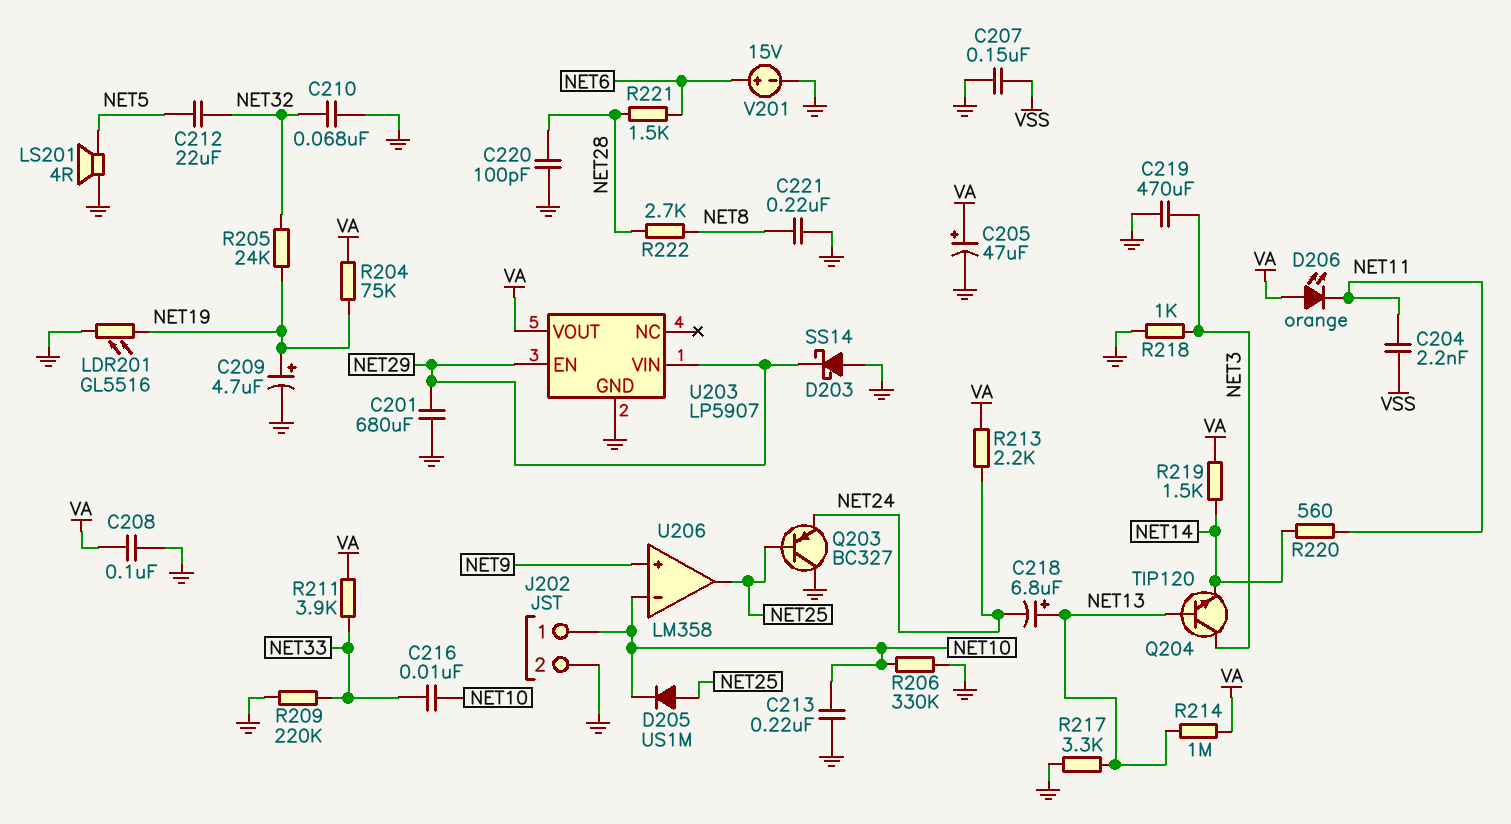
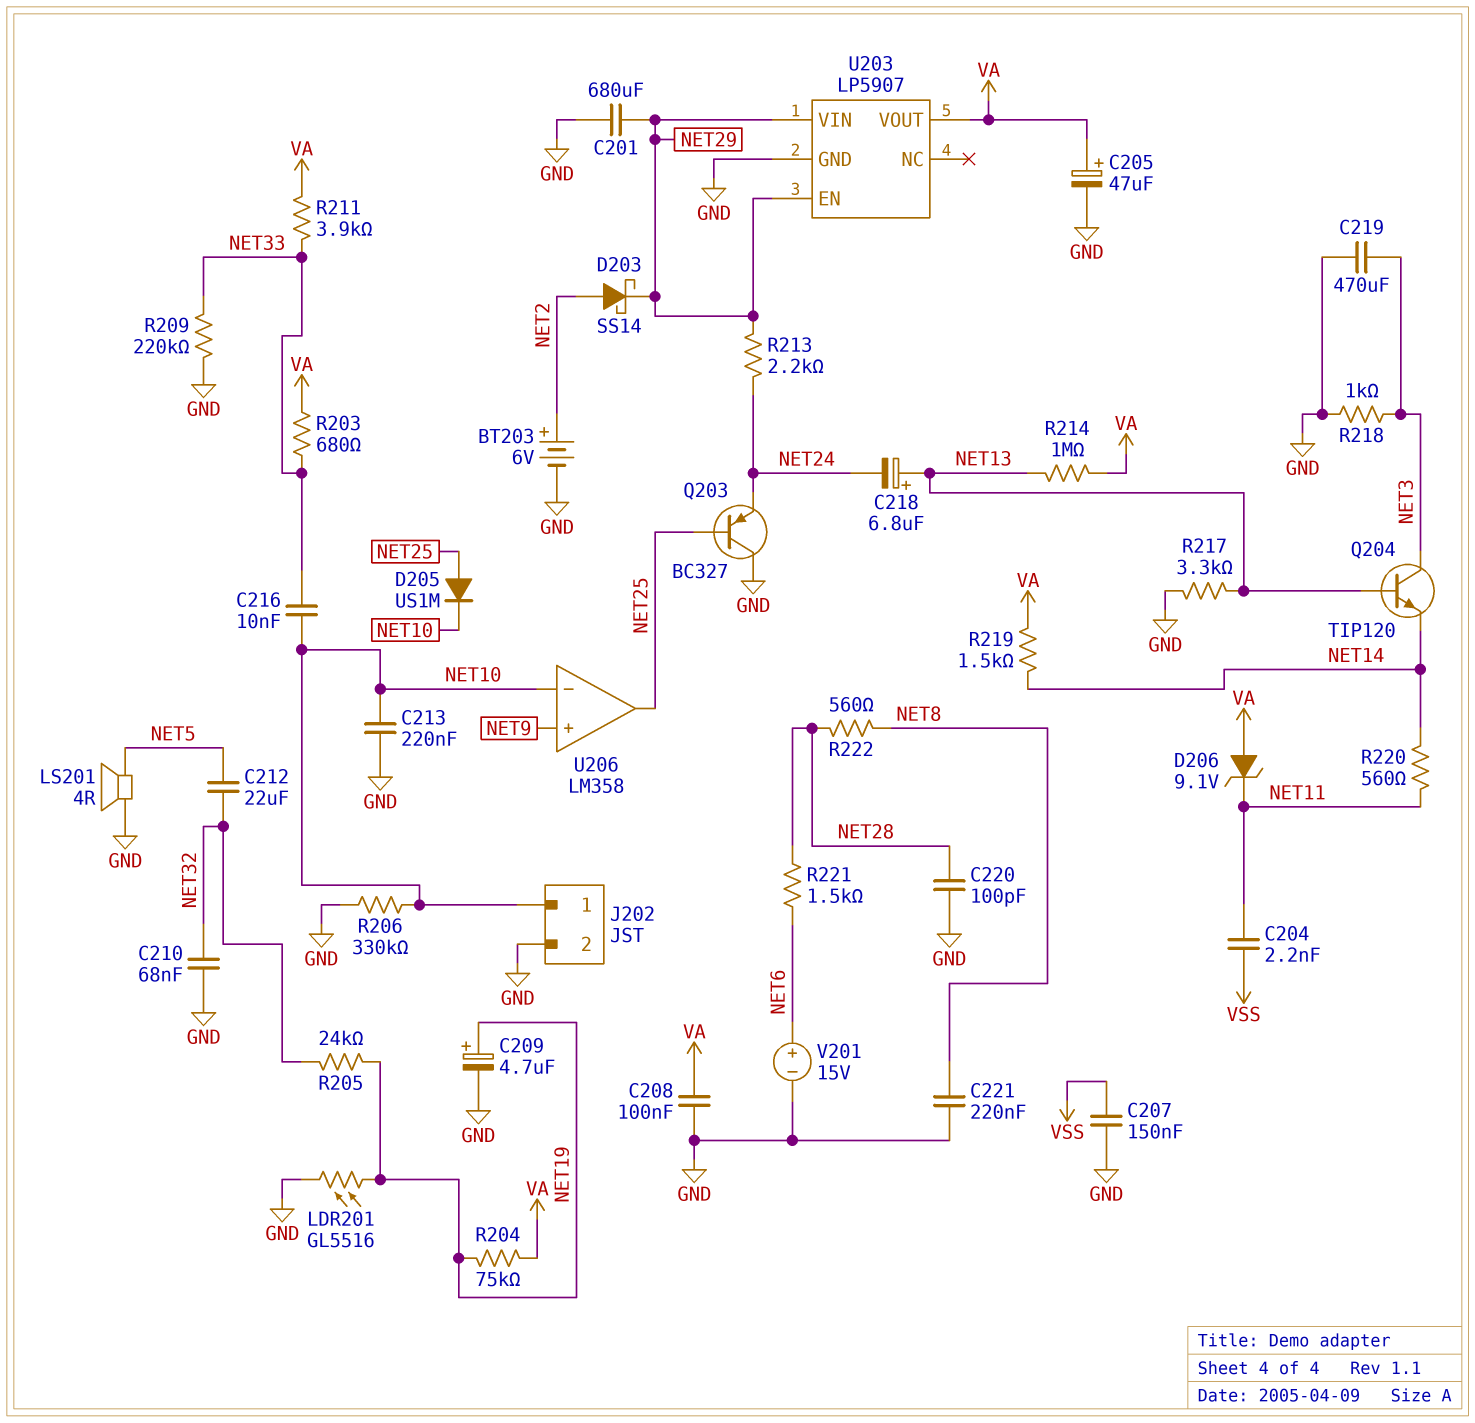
BT203: none -> 6V (plus NET2, minus GND)
D203: schottky SS14 (A GND, K NET29) -> schottky SS14 (A NET2, K NET29)
D206: LED orange (A VA, K NET11) -> zener 9.1V (A VA, K NET11)
R203: none -> 680 (NET33, VA)
R213: 2.2k (NET24, VA) -> 2.2k (NET24, NET29)
R222: 2.7k (NET8, NET28) -> 560 (NET8, NET28)

